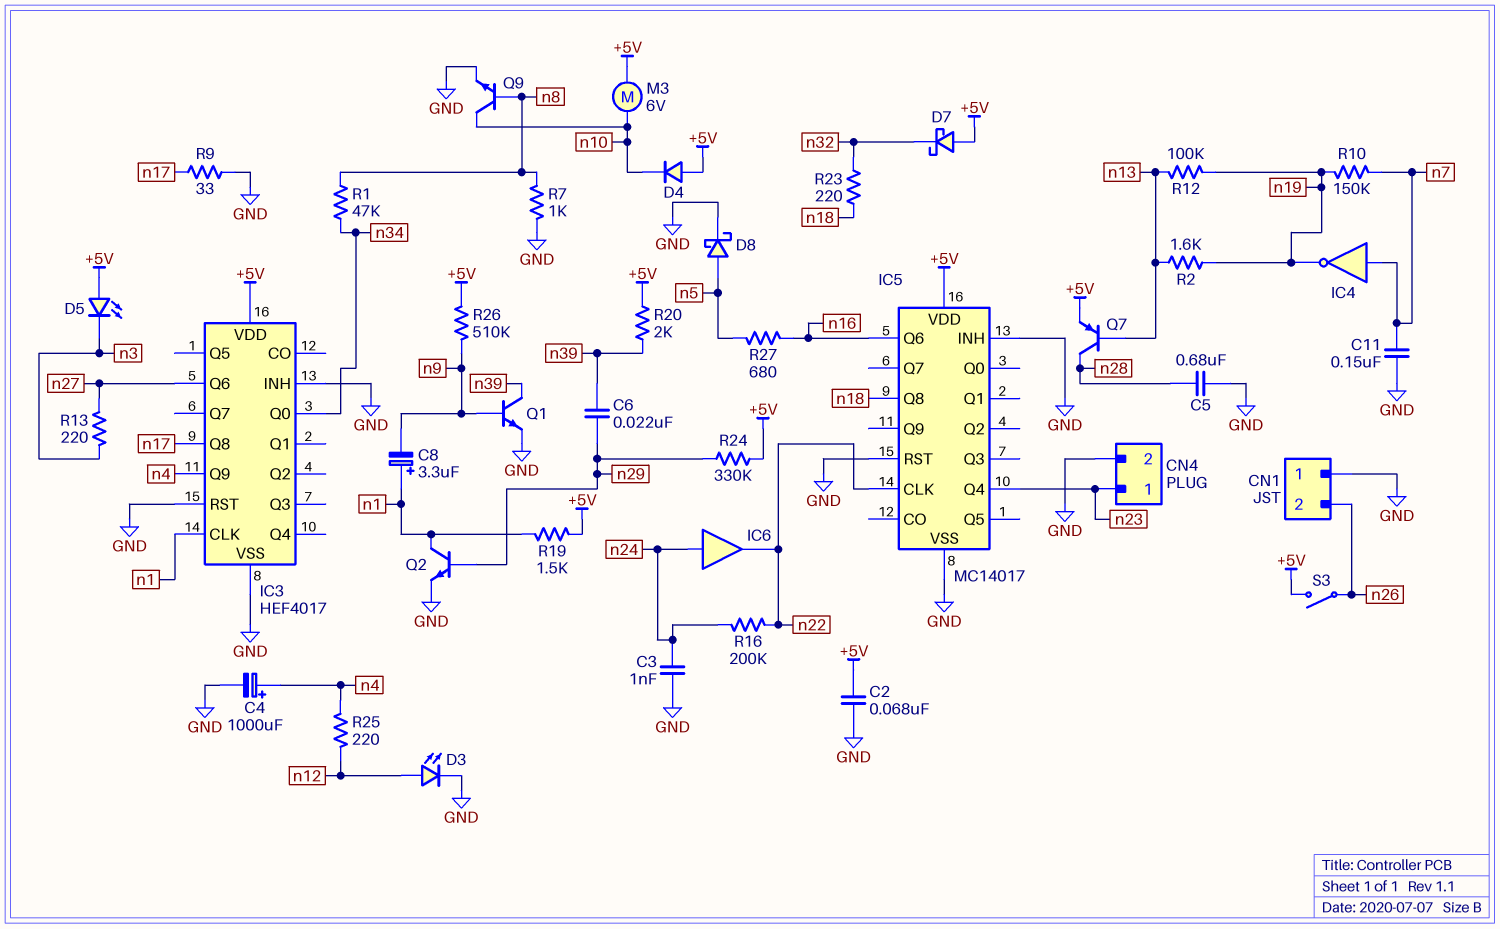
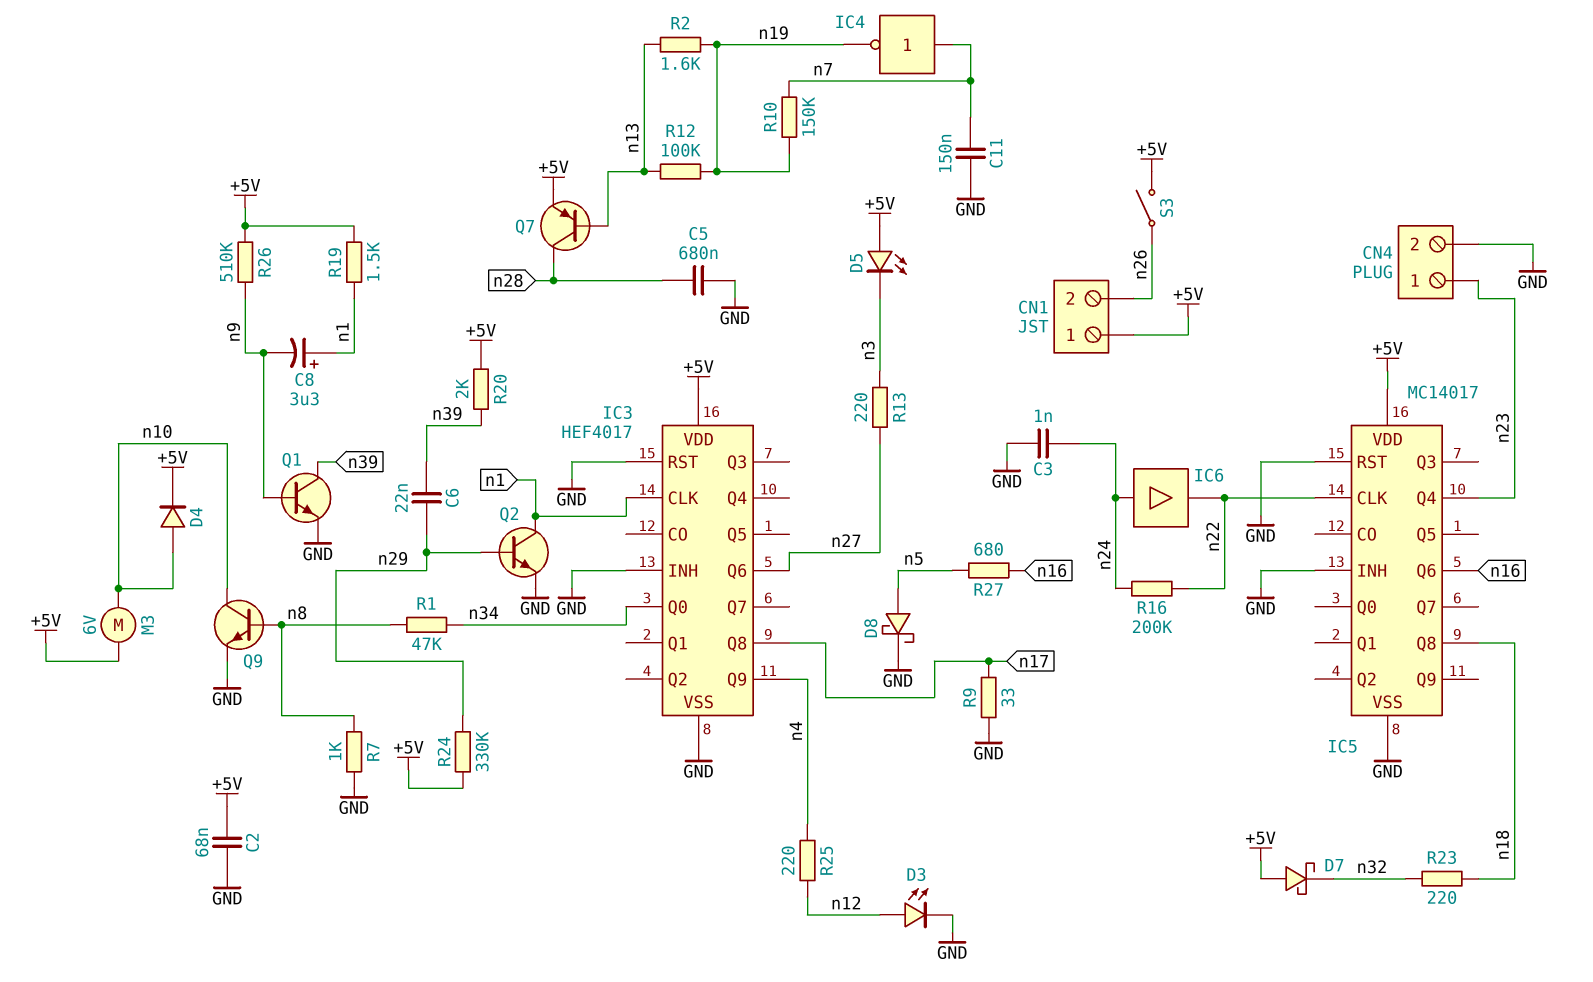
C4: 1000uF (plus n4, minus GND) -> none
CN1 pin 1: GND -> +5V
D4: diode (A +5V, K n10) -> diode (A n10, K +5V)

